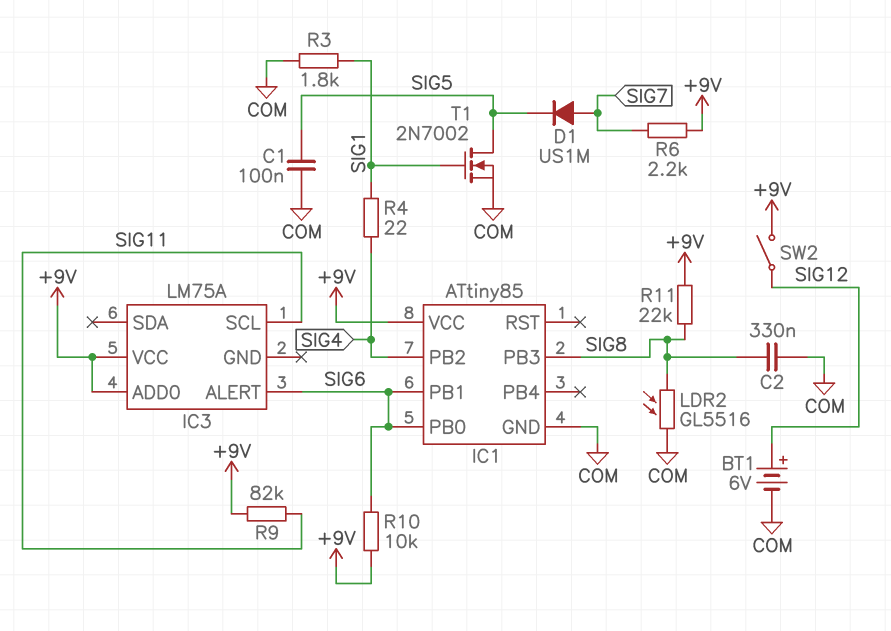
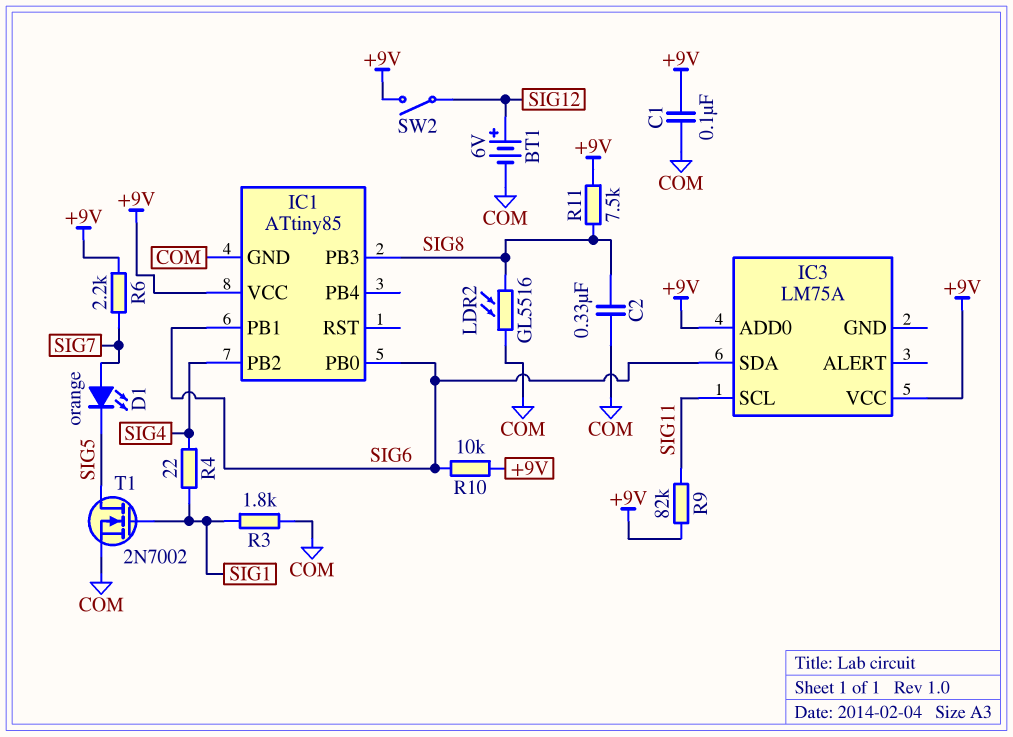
C1: 100nF (COM, SIG5) -> 100nF (+9V, COM)
D1: diode US1M (A SIG7, K SIG5) -> LED orange (A SIG7, K SIG5)
IC3 pin ALERT: SIG6 -> none
IC3 pin SDA: none -> SIG6
R11: 22k (+9V, SIG8) -> 7.5k (+9V, SIG8)

